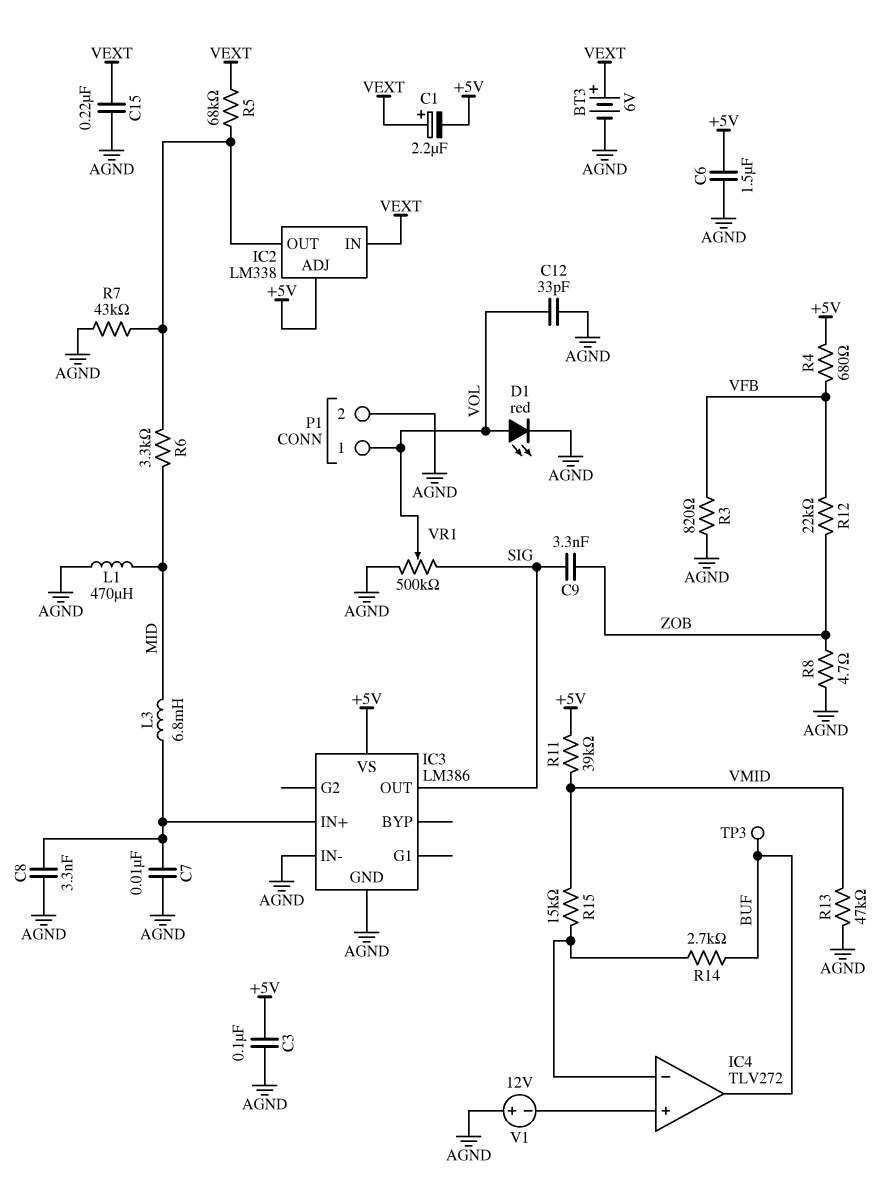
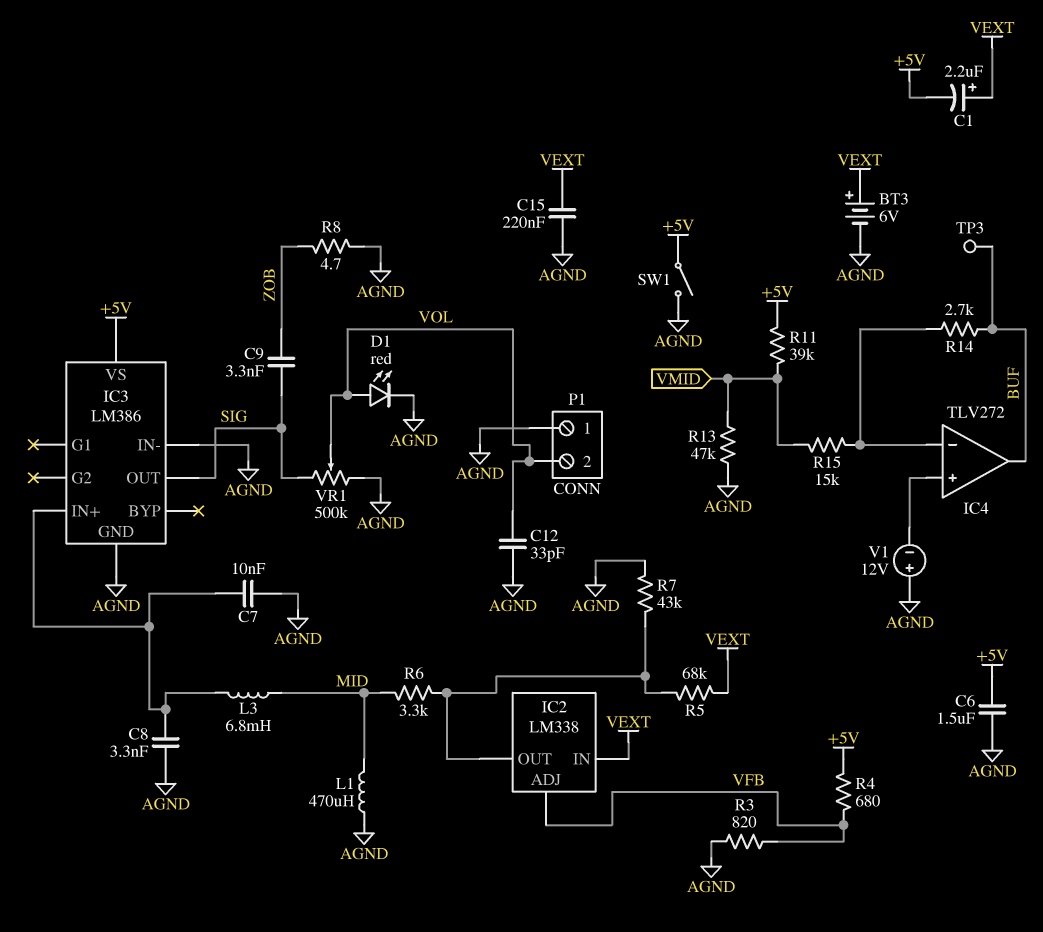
C3: 100nF (+5V, AGND) -> none
IC2 pin ADJ: +5V -> VFB
P1 pin 1: VOL -> AGND
P1 pin 2: AGND -> VOL
R12: 22k (VFB, ZOB) -> none
SW1: none -> switch (+5V, AGND)

